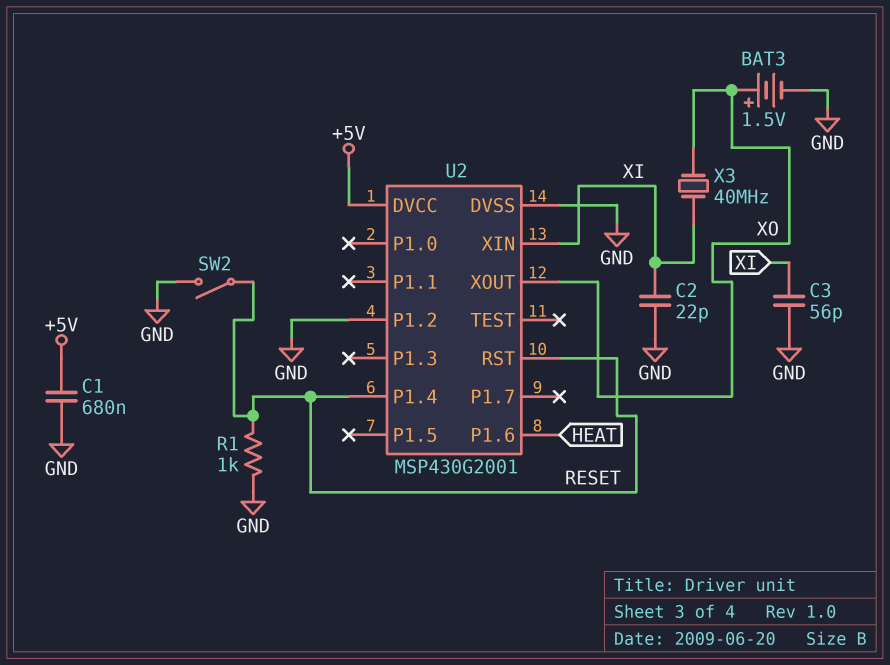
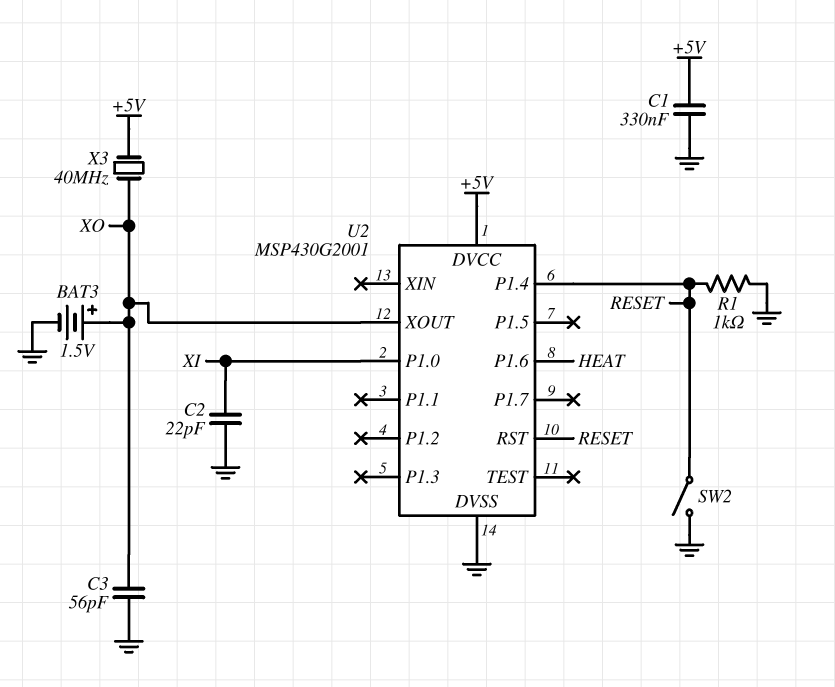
C1: 680nF (+5V, GND) -> 330nF (+5V, GND)
C3: 56pF (GND, XI) -> 56pF (GND, XO)
U2 pin P1.0: none -> XI
U2 pin P1.2: GND -> none
U2 pin XIN: XI -> none
X3: 40MHz (XI, XO) -> 40MHz (+5V, XO)

